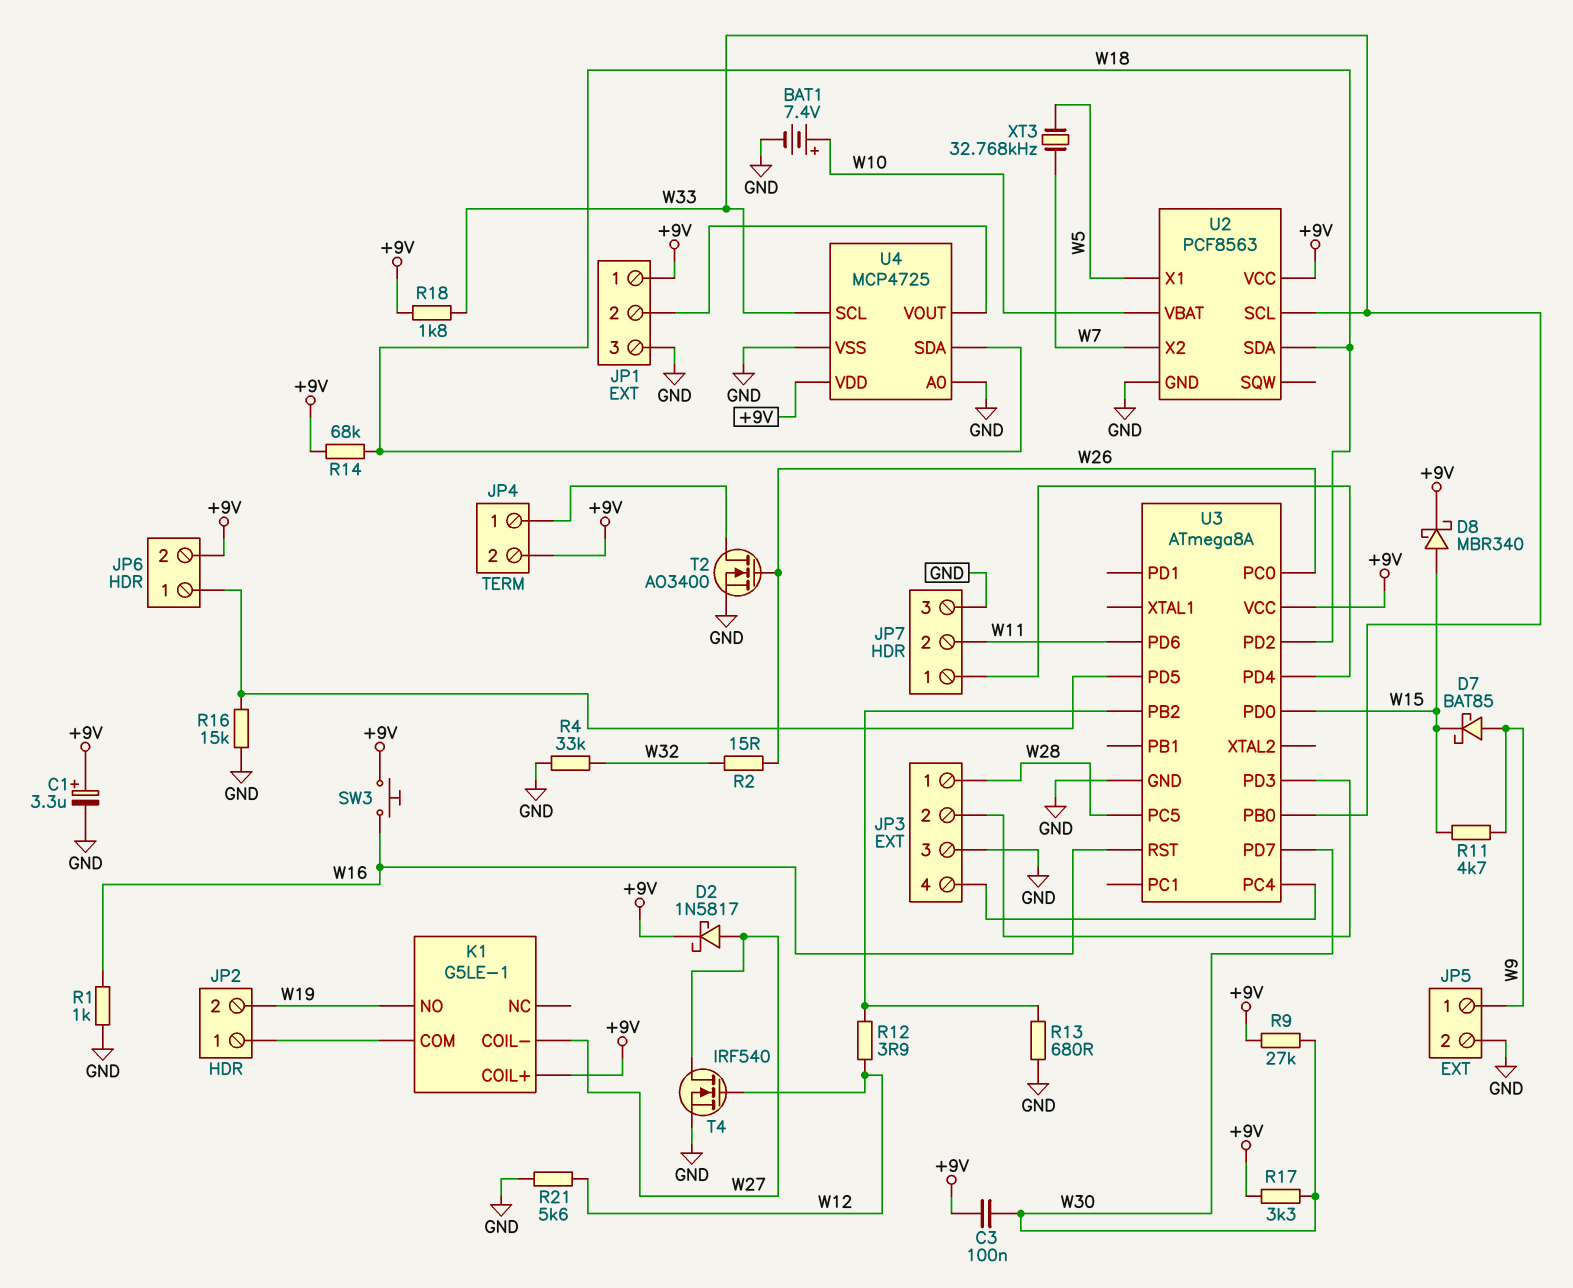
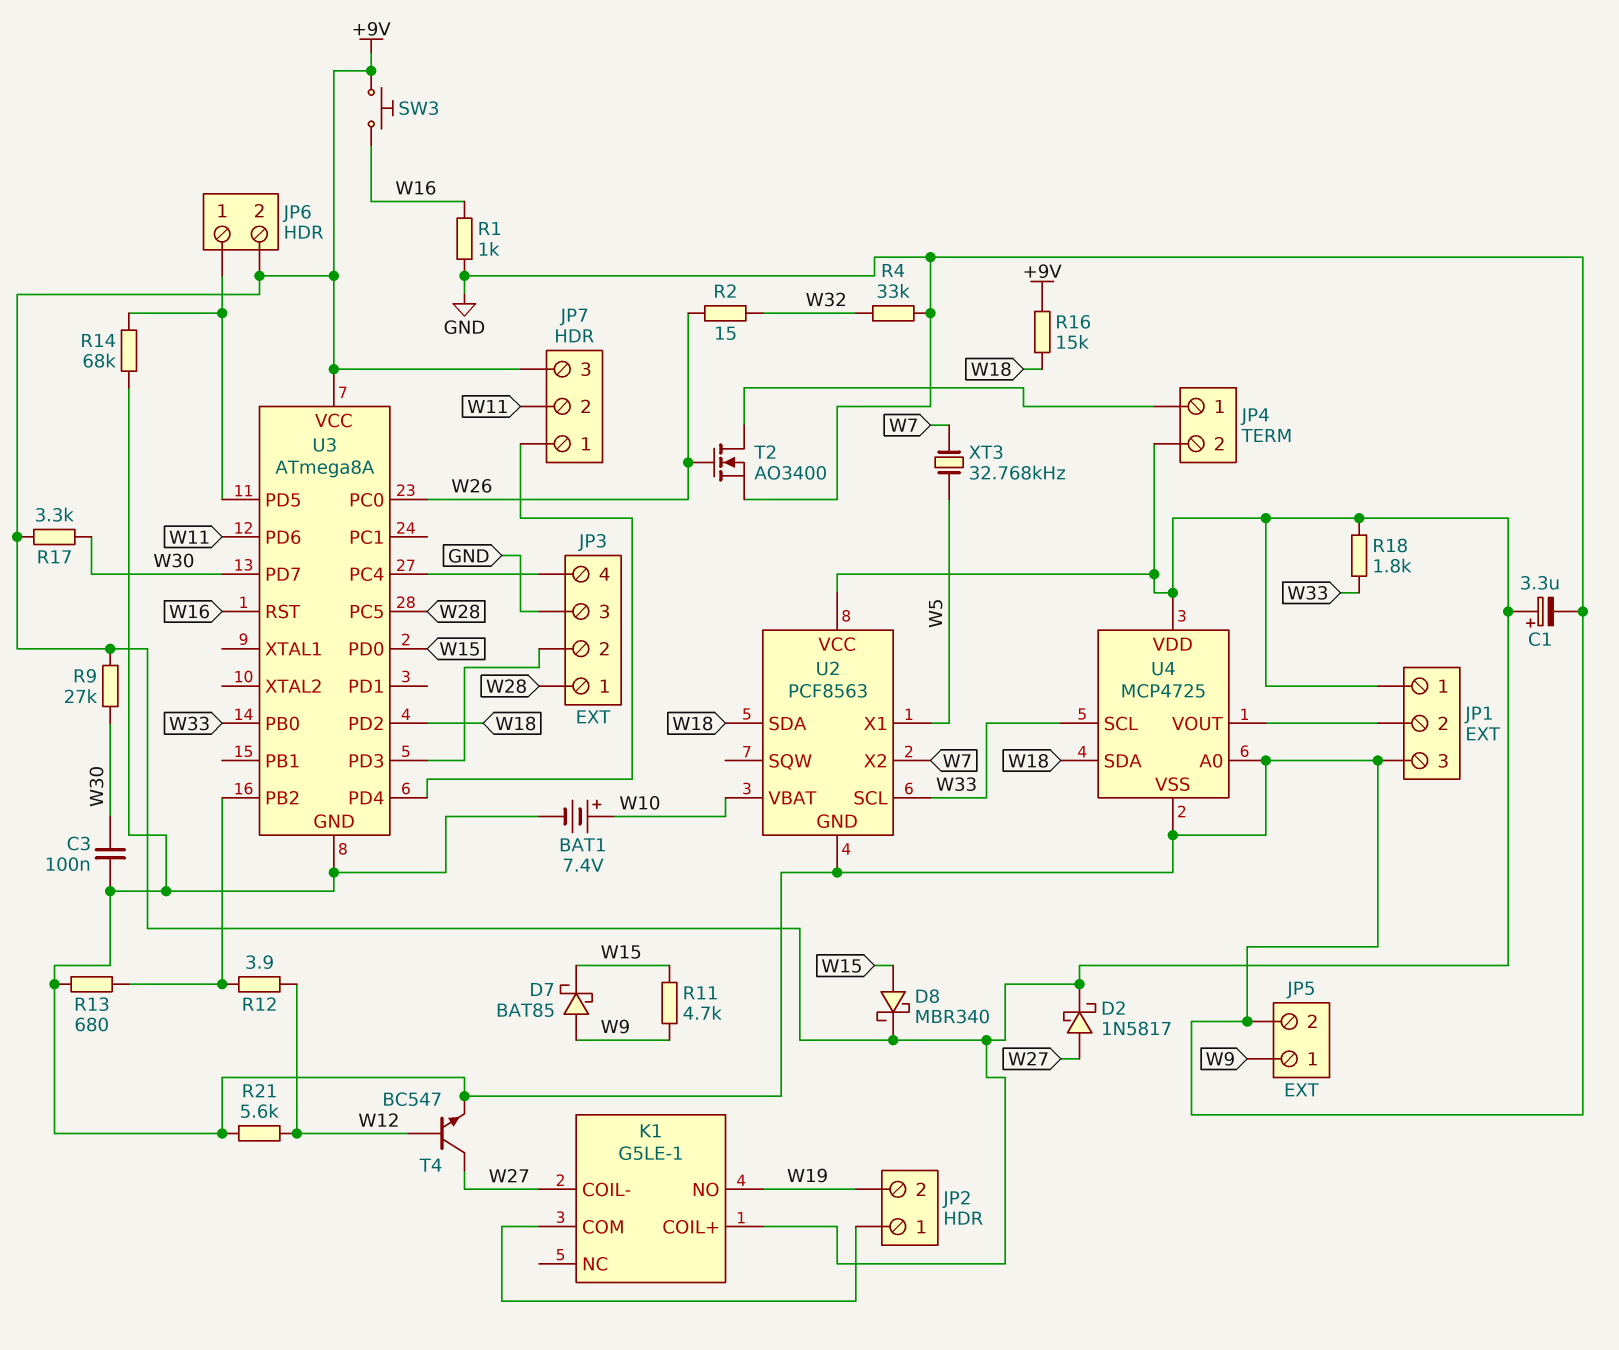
C3: 100nF (+9V, W30) -> 100nF (GND, W30)
JP7 pin 3: GND -> +9V
R14: 68k (+9V, W18) -> 68k (GND, JP6/1)
R16: 15k (GND, JP6/1) -> 15k (+9V, W18)
T4: NMOS IRF540 (G W12, D W27, S GND) -> NPN BC547 (B W12, C W27, E GND)

